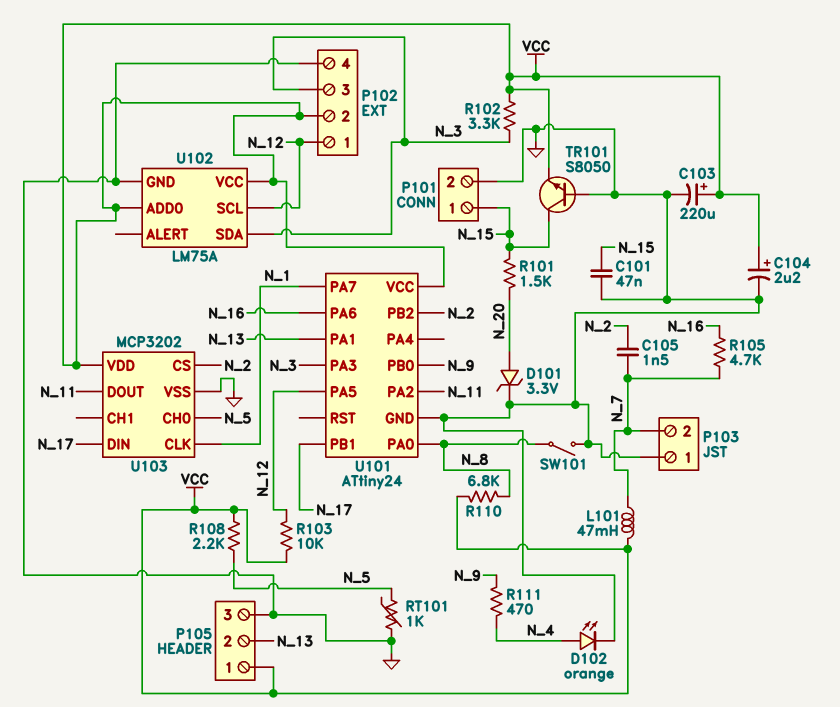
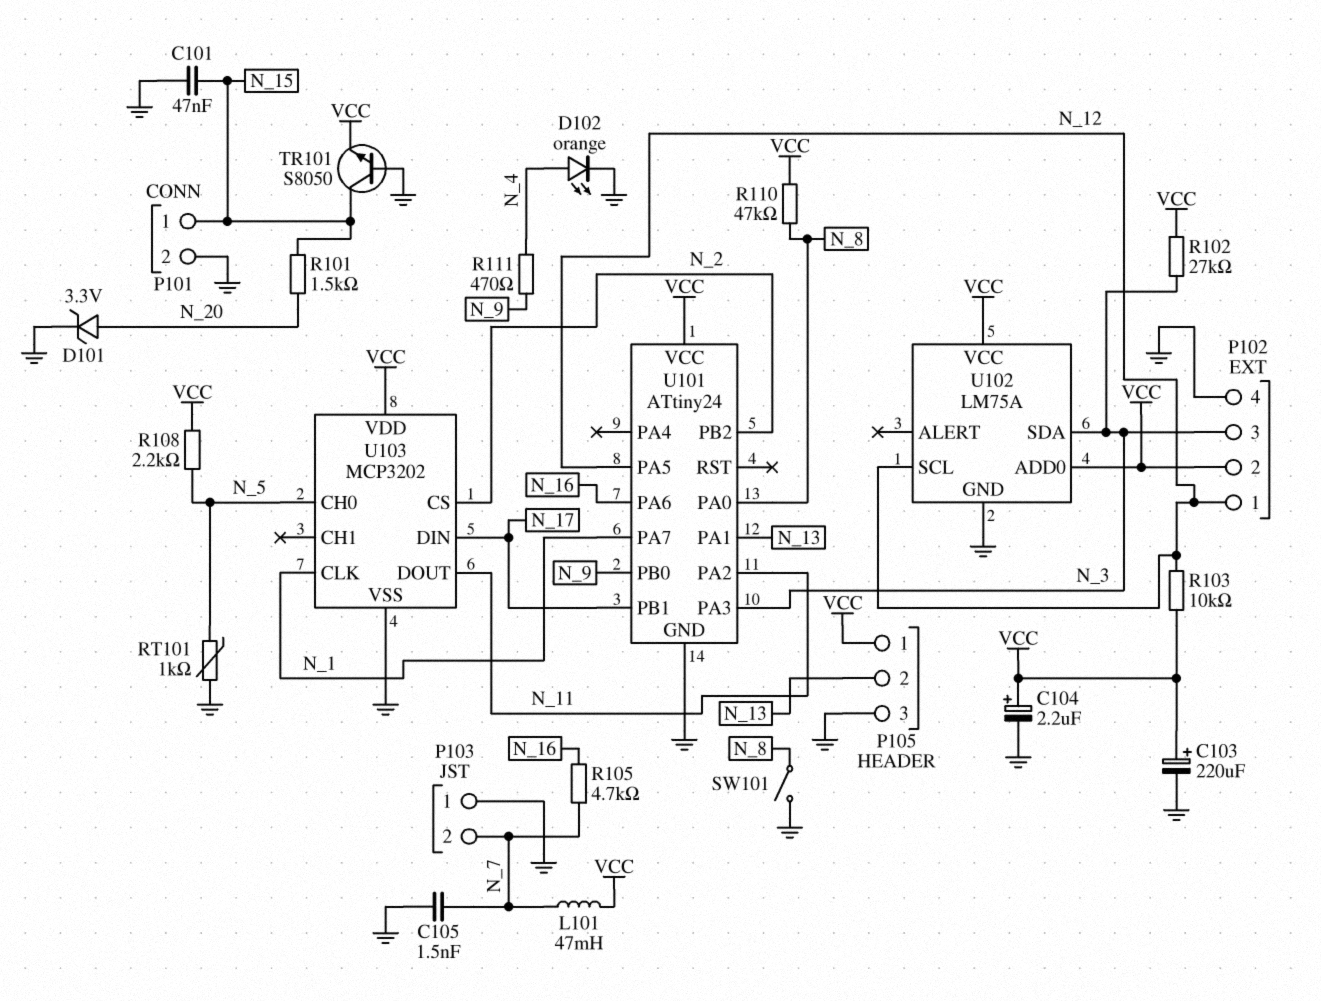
C105: 1.5nF (N_2, N_7) -> 1.5nF (GND, N_7)
R102: 3.3k (N_3, VCC) -> 27k (N_3, VCC)
R110: 6.8k (N_8, VCC) -> 47k (N_8, VCC)

